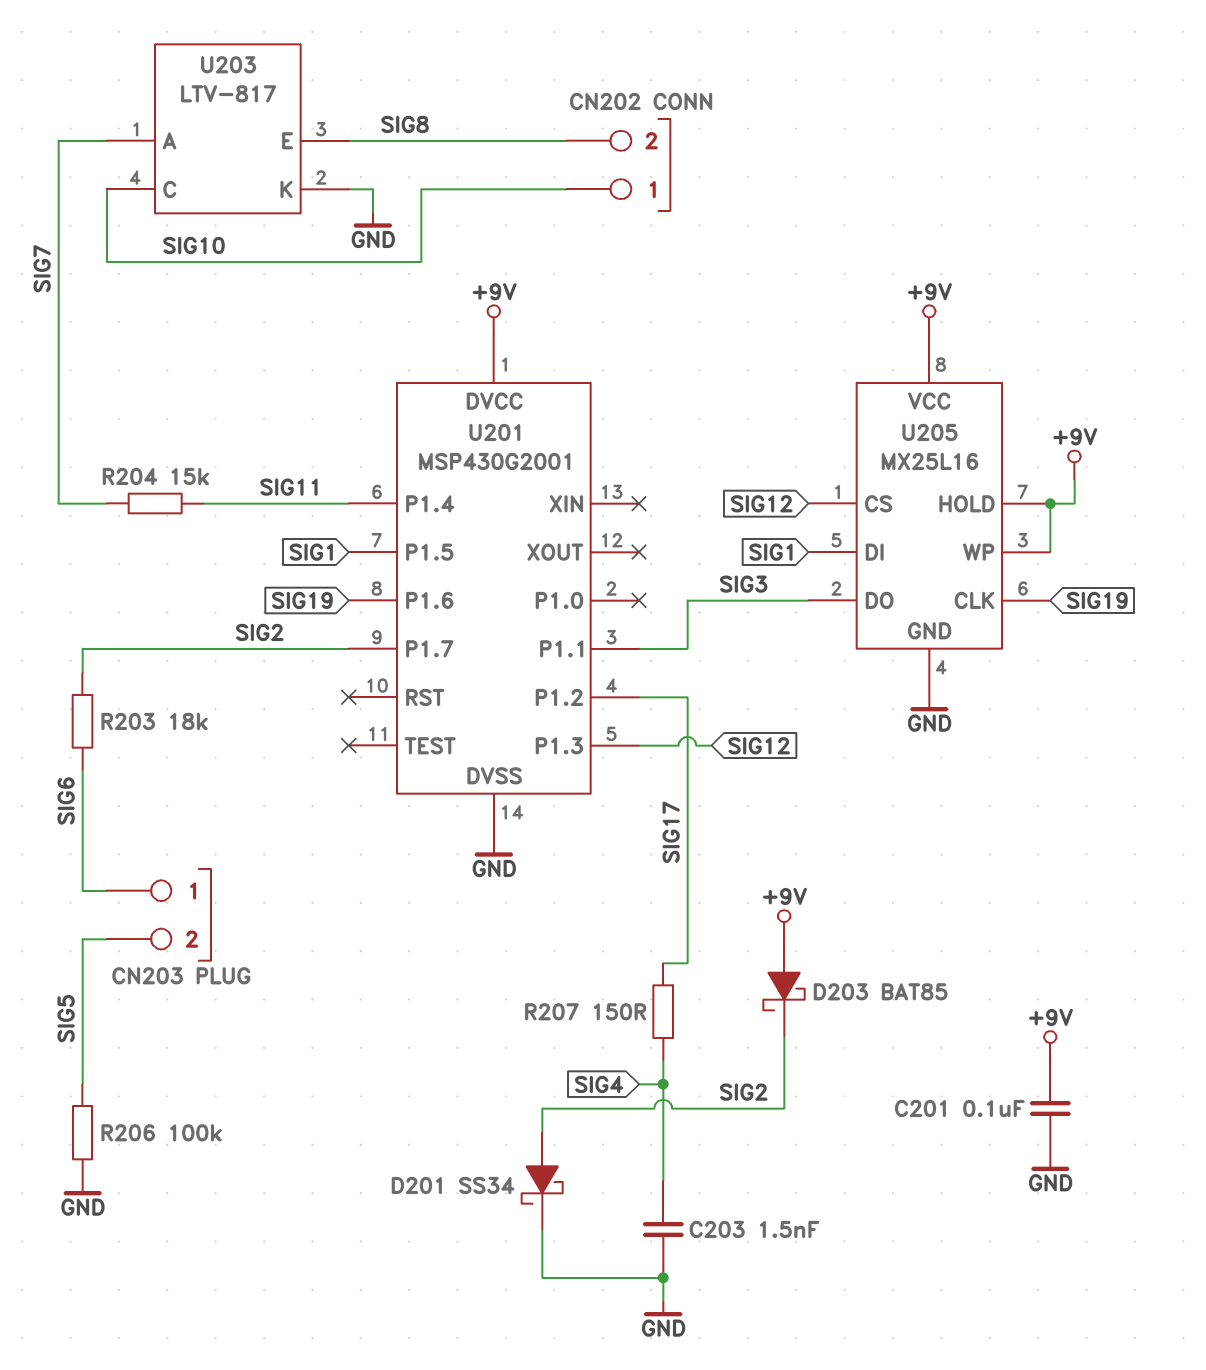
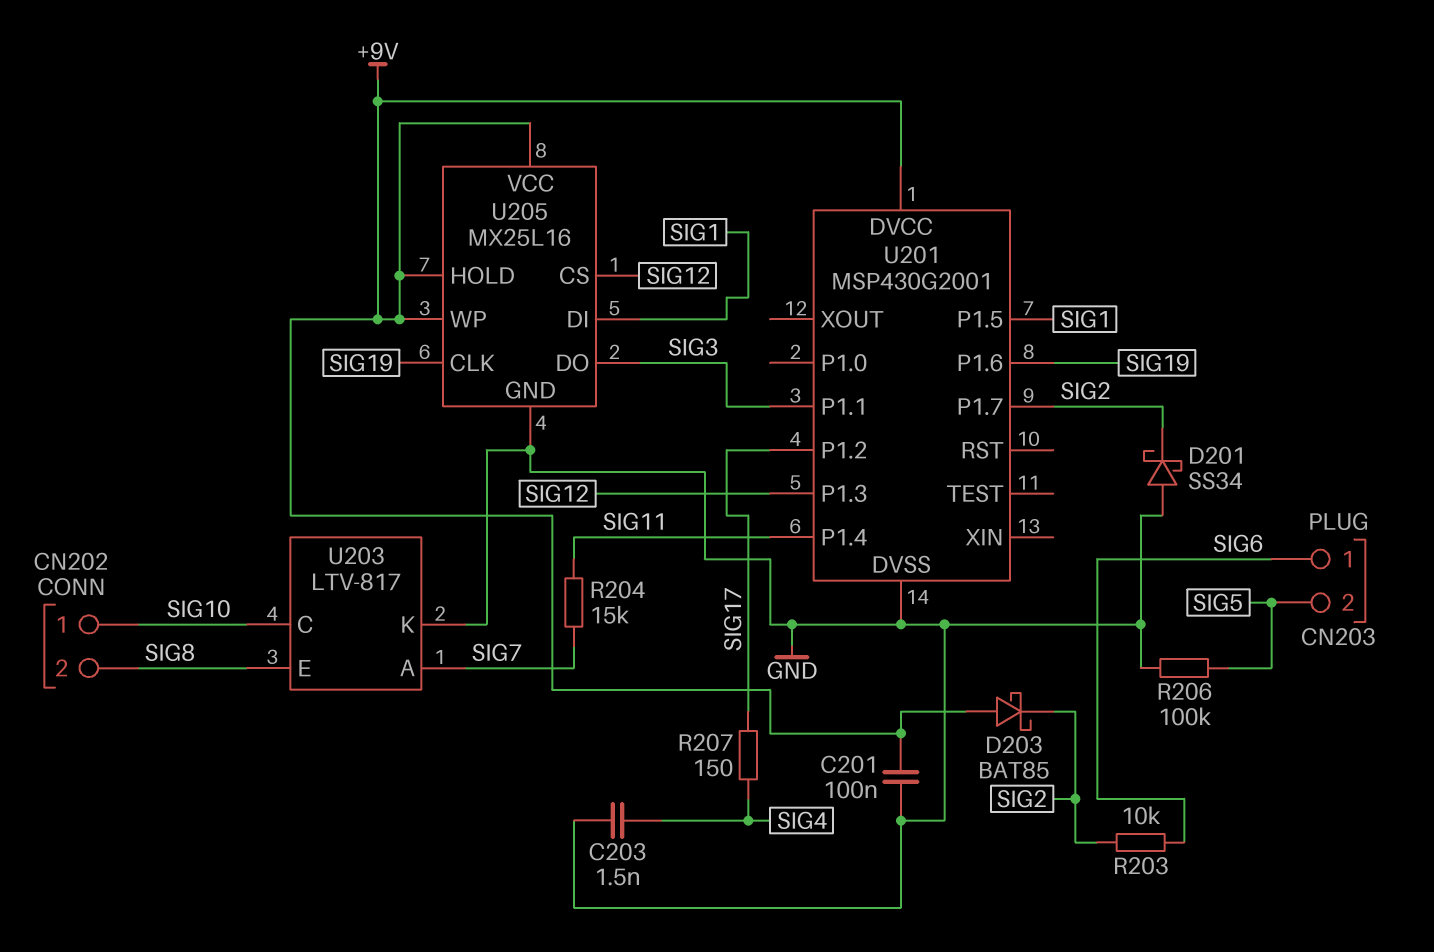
D201: schottky SS34 (A SIG2, K GND) -> schottky SS34 (A GND, K SIG2)
R203: 18k (SIG2, SIG6) -> 10k (SIG2, SIG6)

